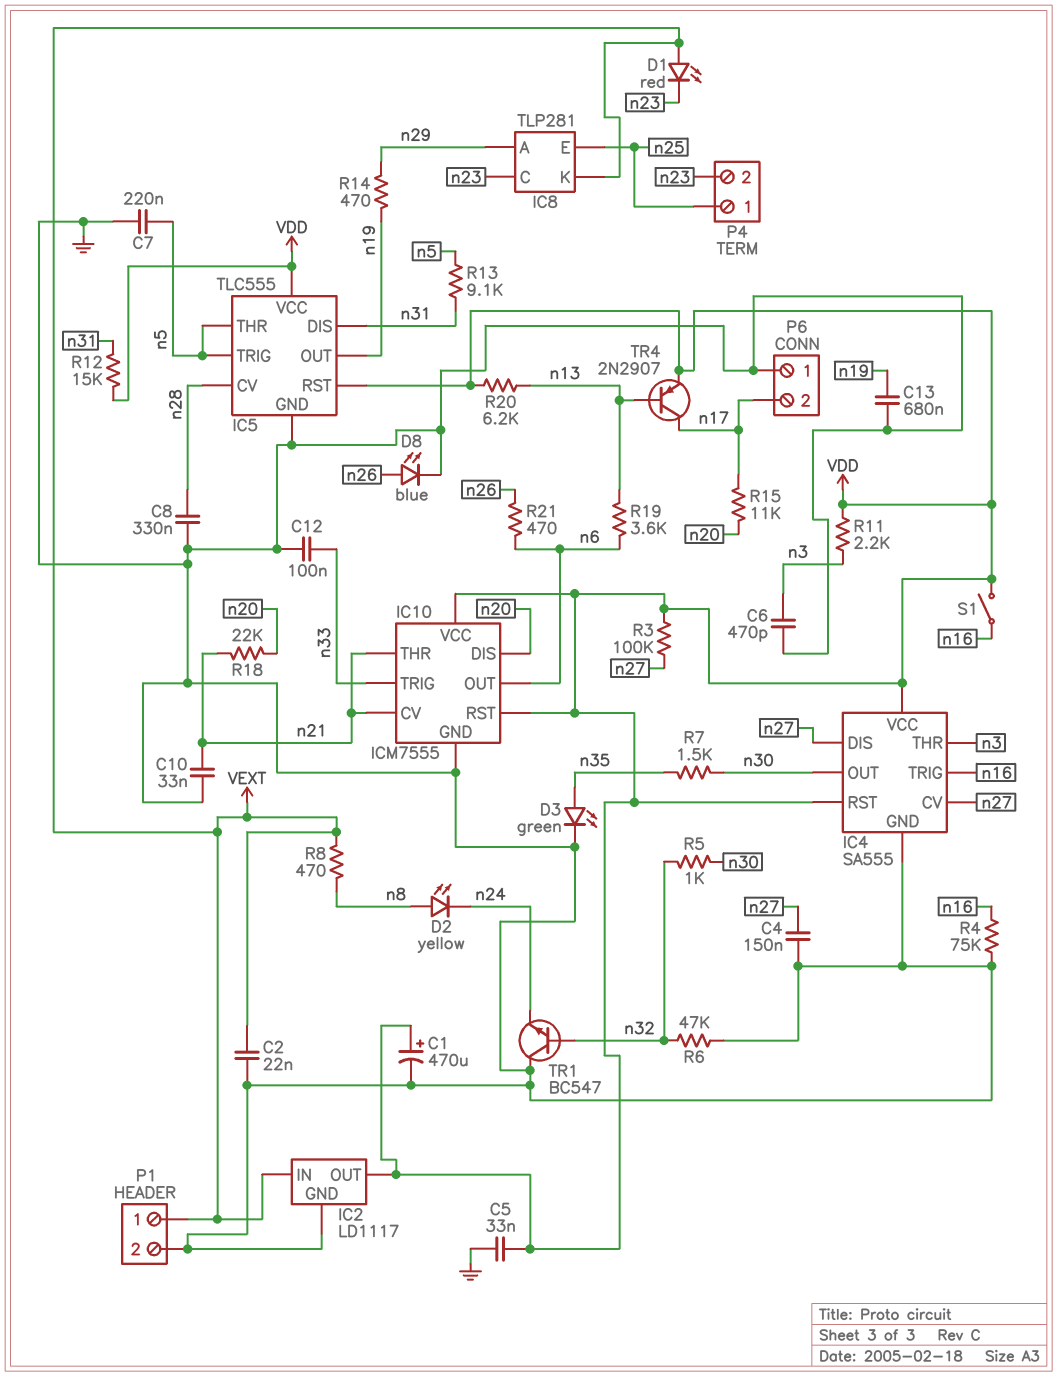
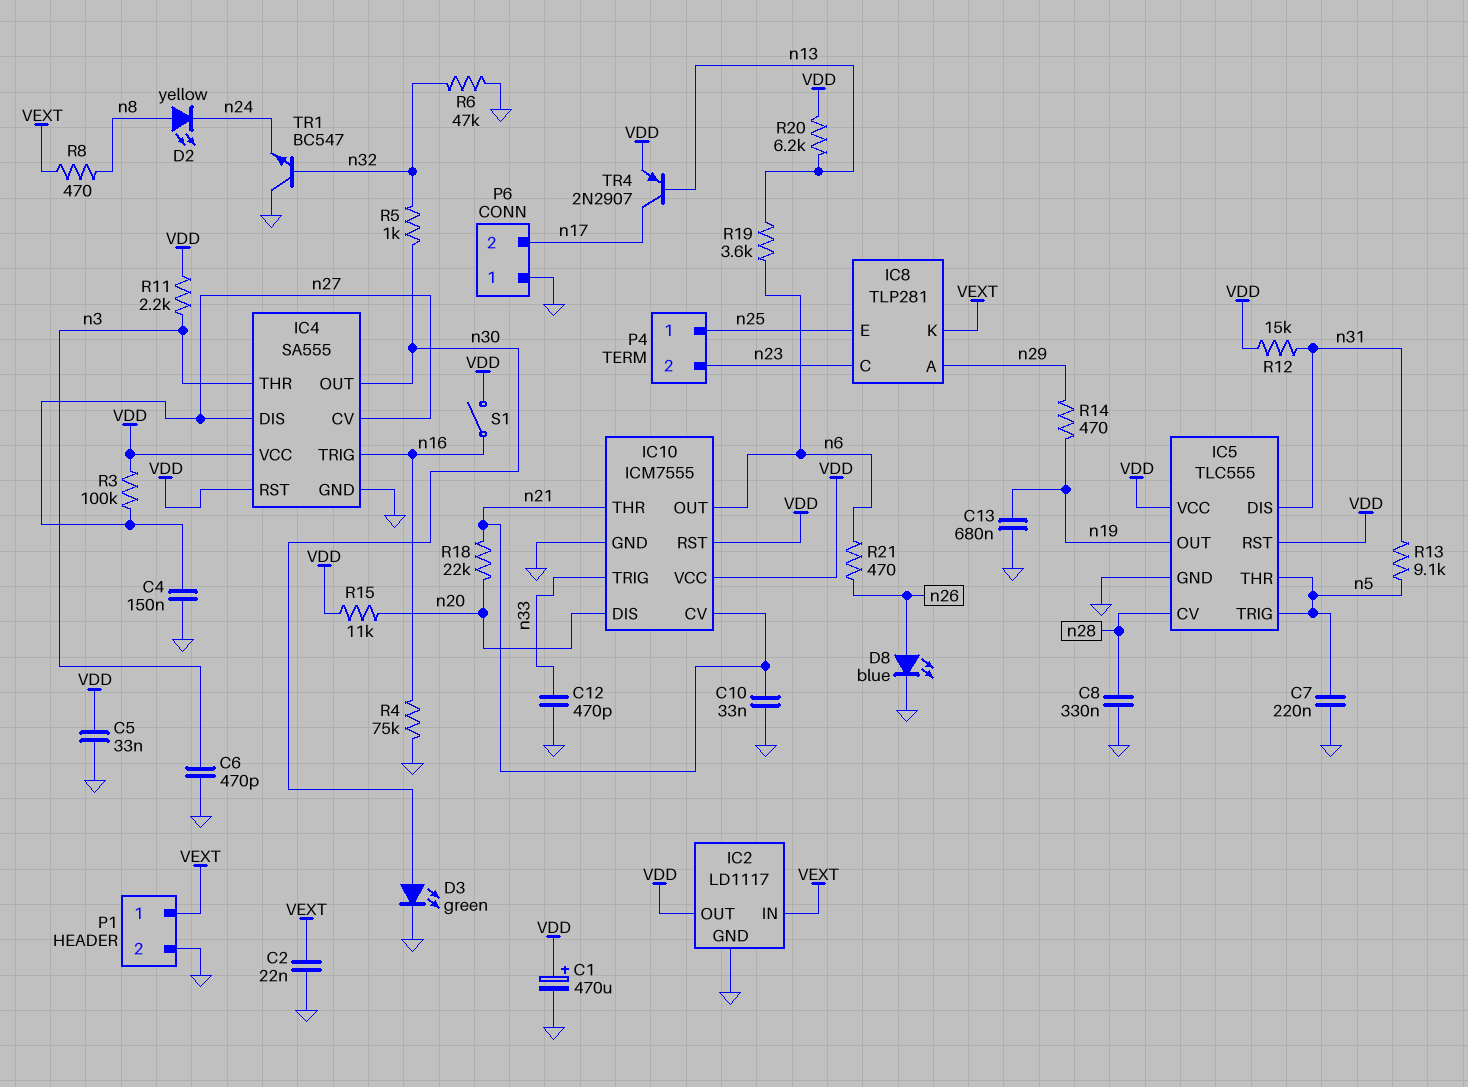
C12: 100nF (GND, n33) -> 470pF (GND, n33)
D1: LED red (A VEXT, K n23) -> none
D3: LED green (A n35, K GND) -> LED green (A n30, K GND)
R7: 1.5k (n30, n35) -> none
R15: 11k (n17, n20) -> 11k (VDD, n20)

